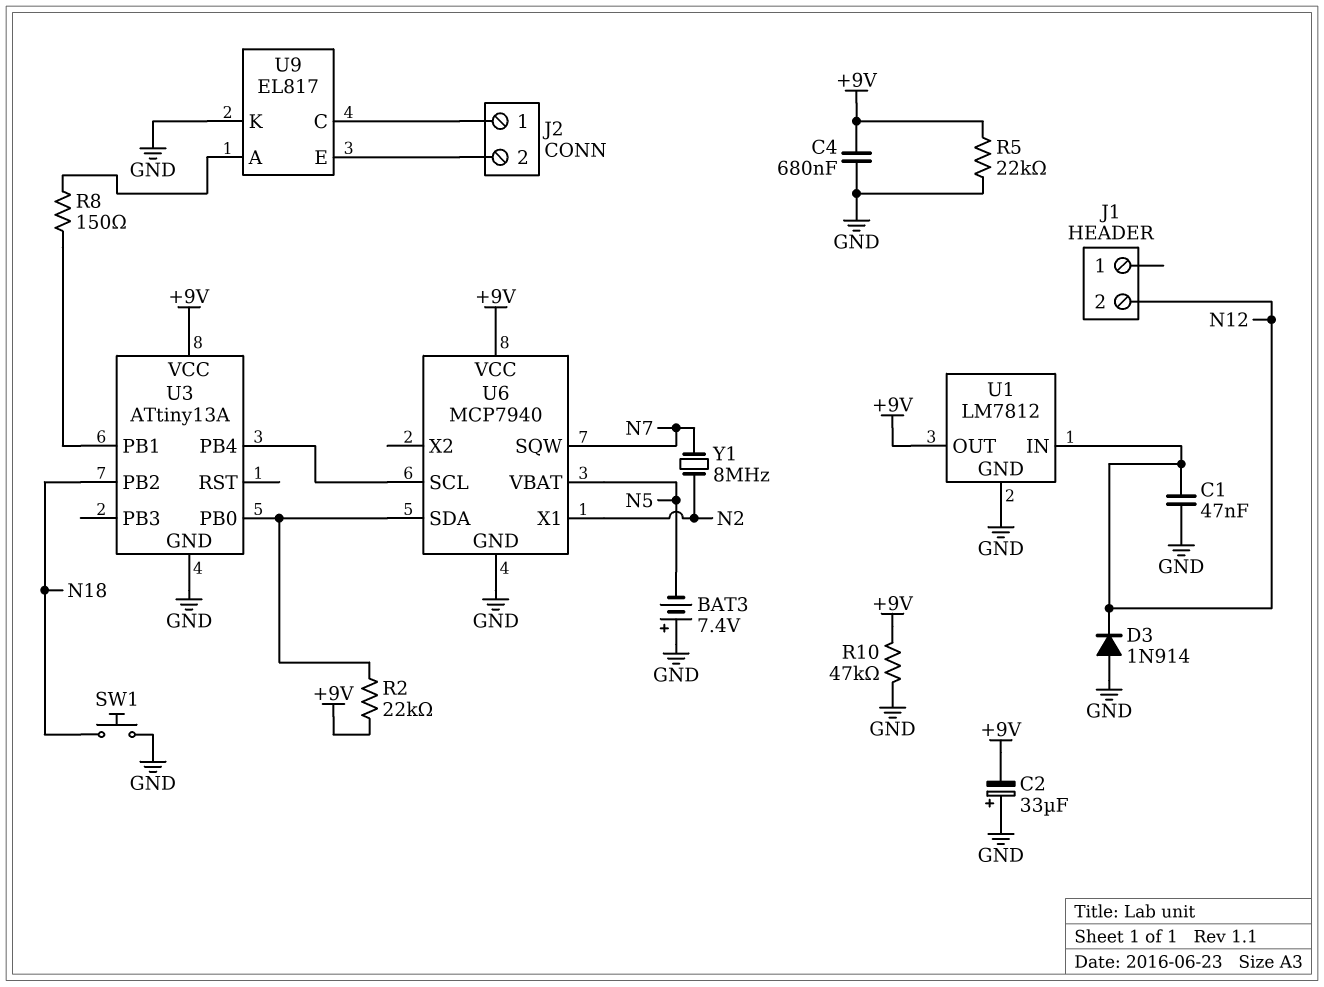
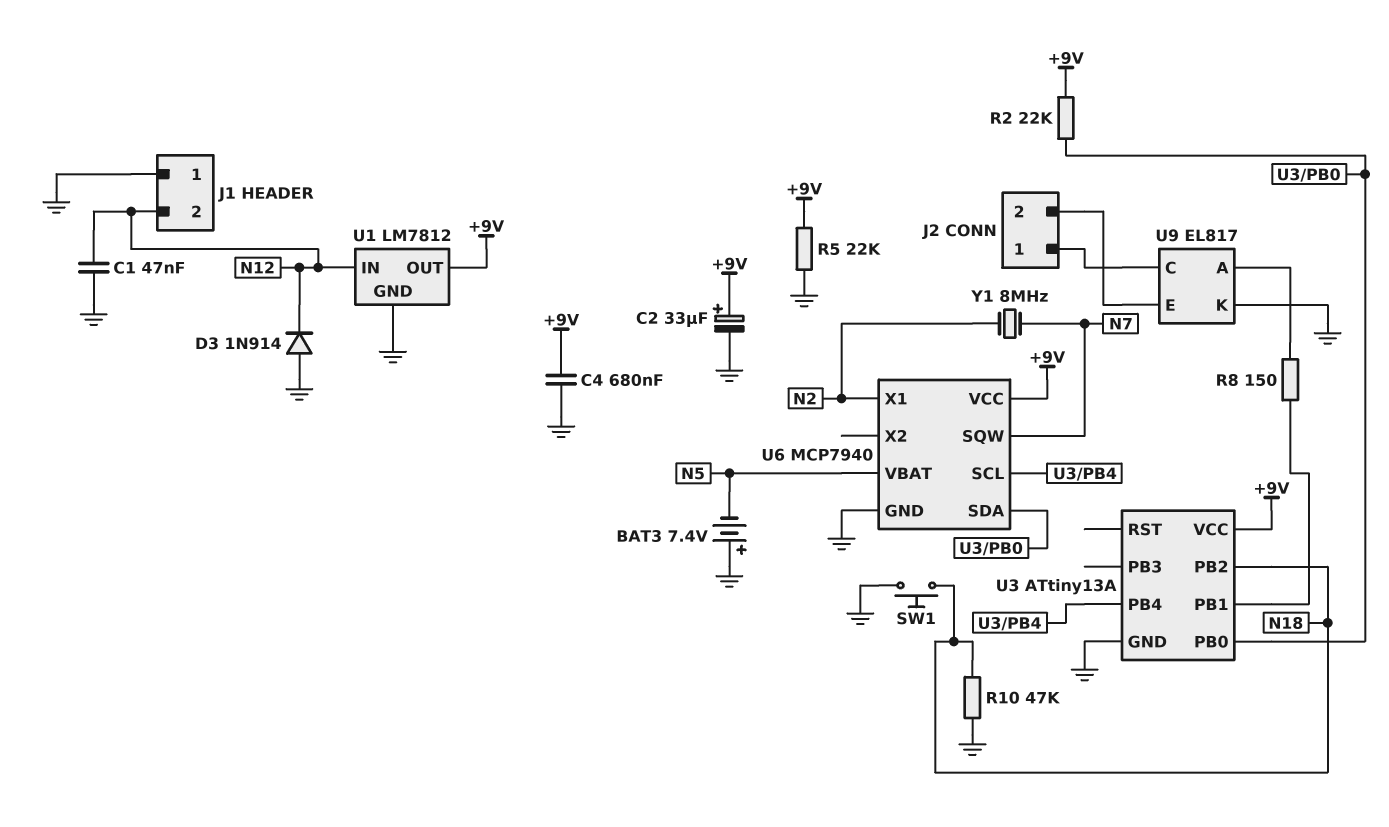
C2: 33uF (plus GND, minus +9V) -> 33uF (plus +9V, minus GND)
J1 pin 1: none -> GND
R10: 47k (+9V, GND) -> 47k (GND, N18)

